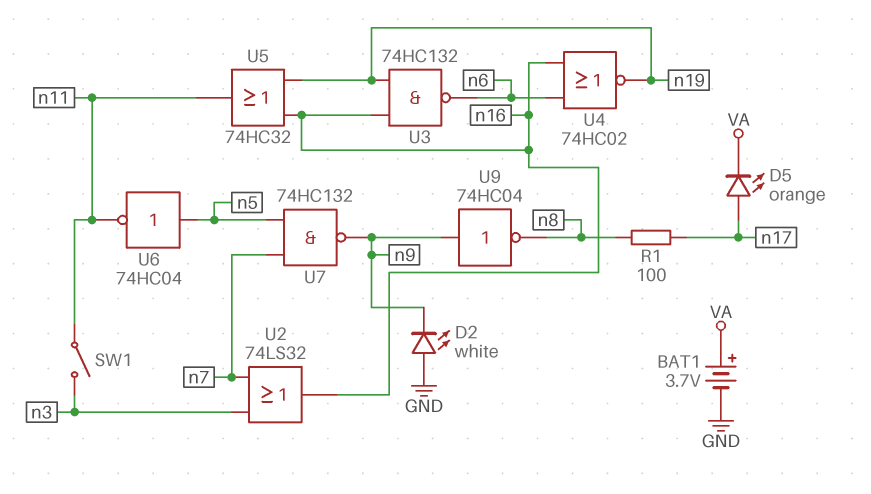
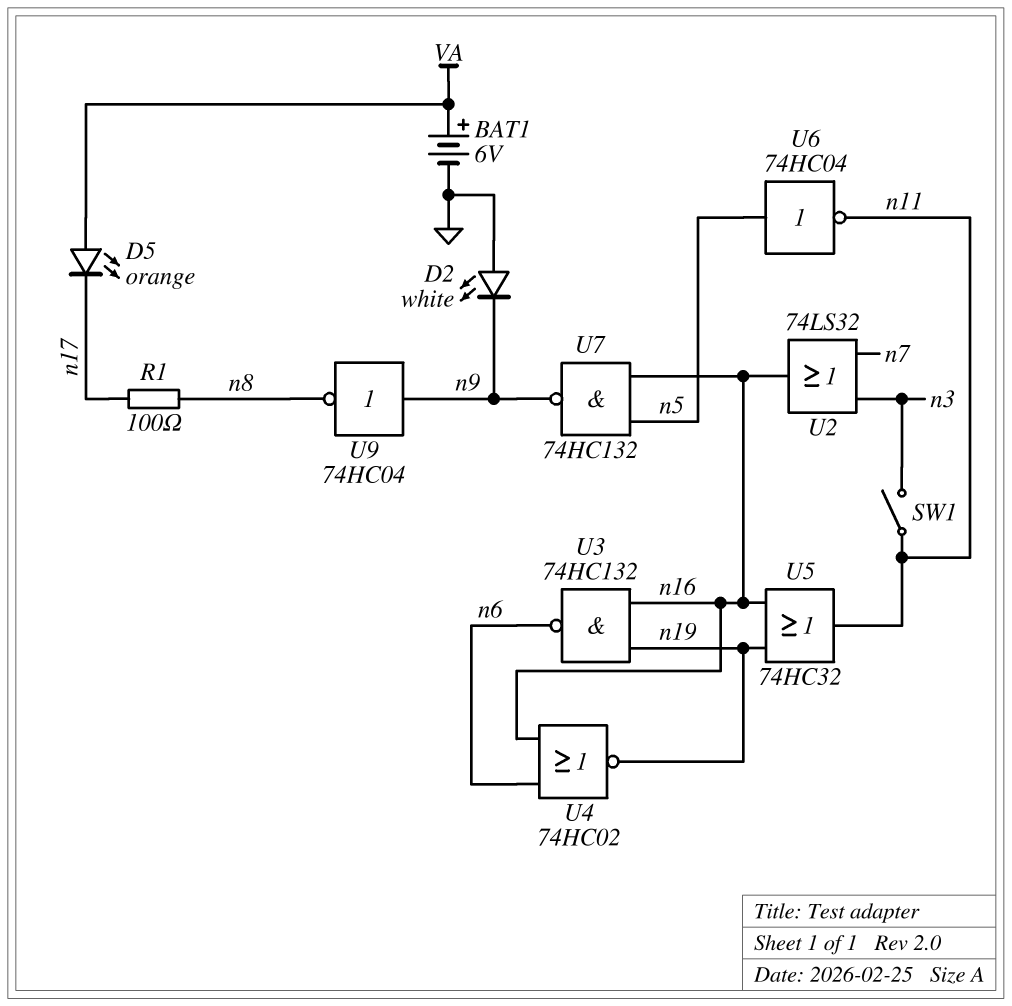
BAT1: 3.7V (plus VA, minus GND) -> 6V (plus VA, minus GND)
D5: LED orange (A n17, K VA) -> LED orange (A VA, K n17)
U7: NAND 74HC132 (in n5, in n7, out n9) -> NAND 74HC132 (in n5, in n16, out n9)

